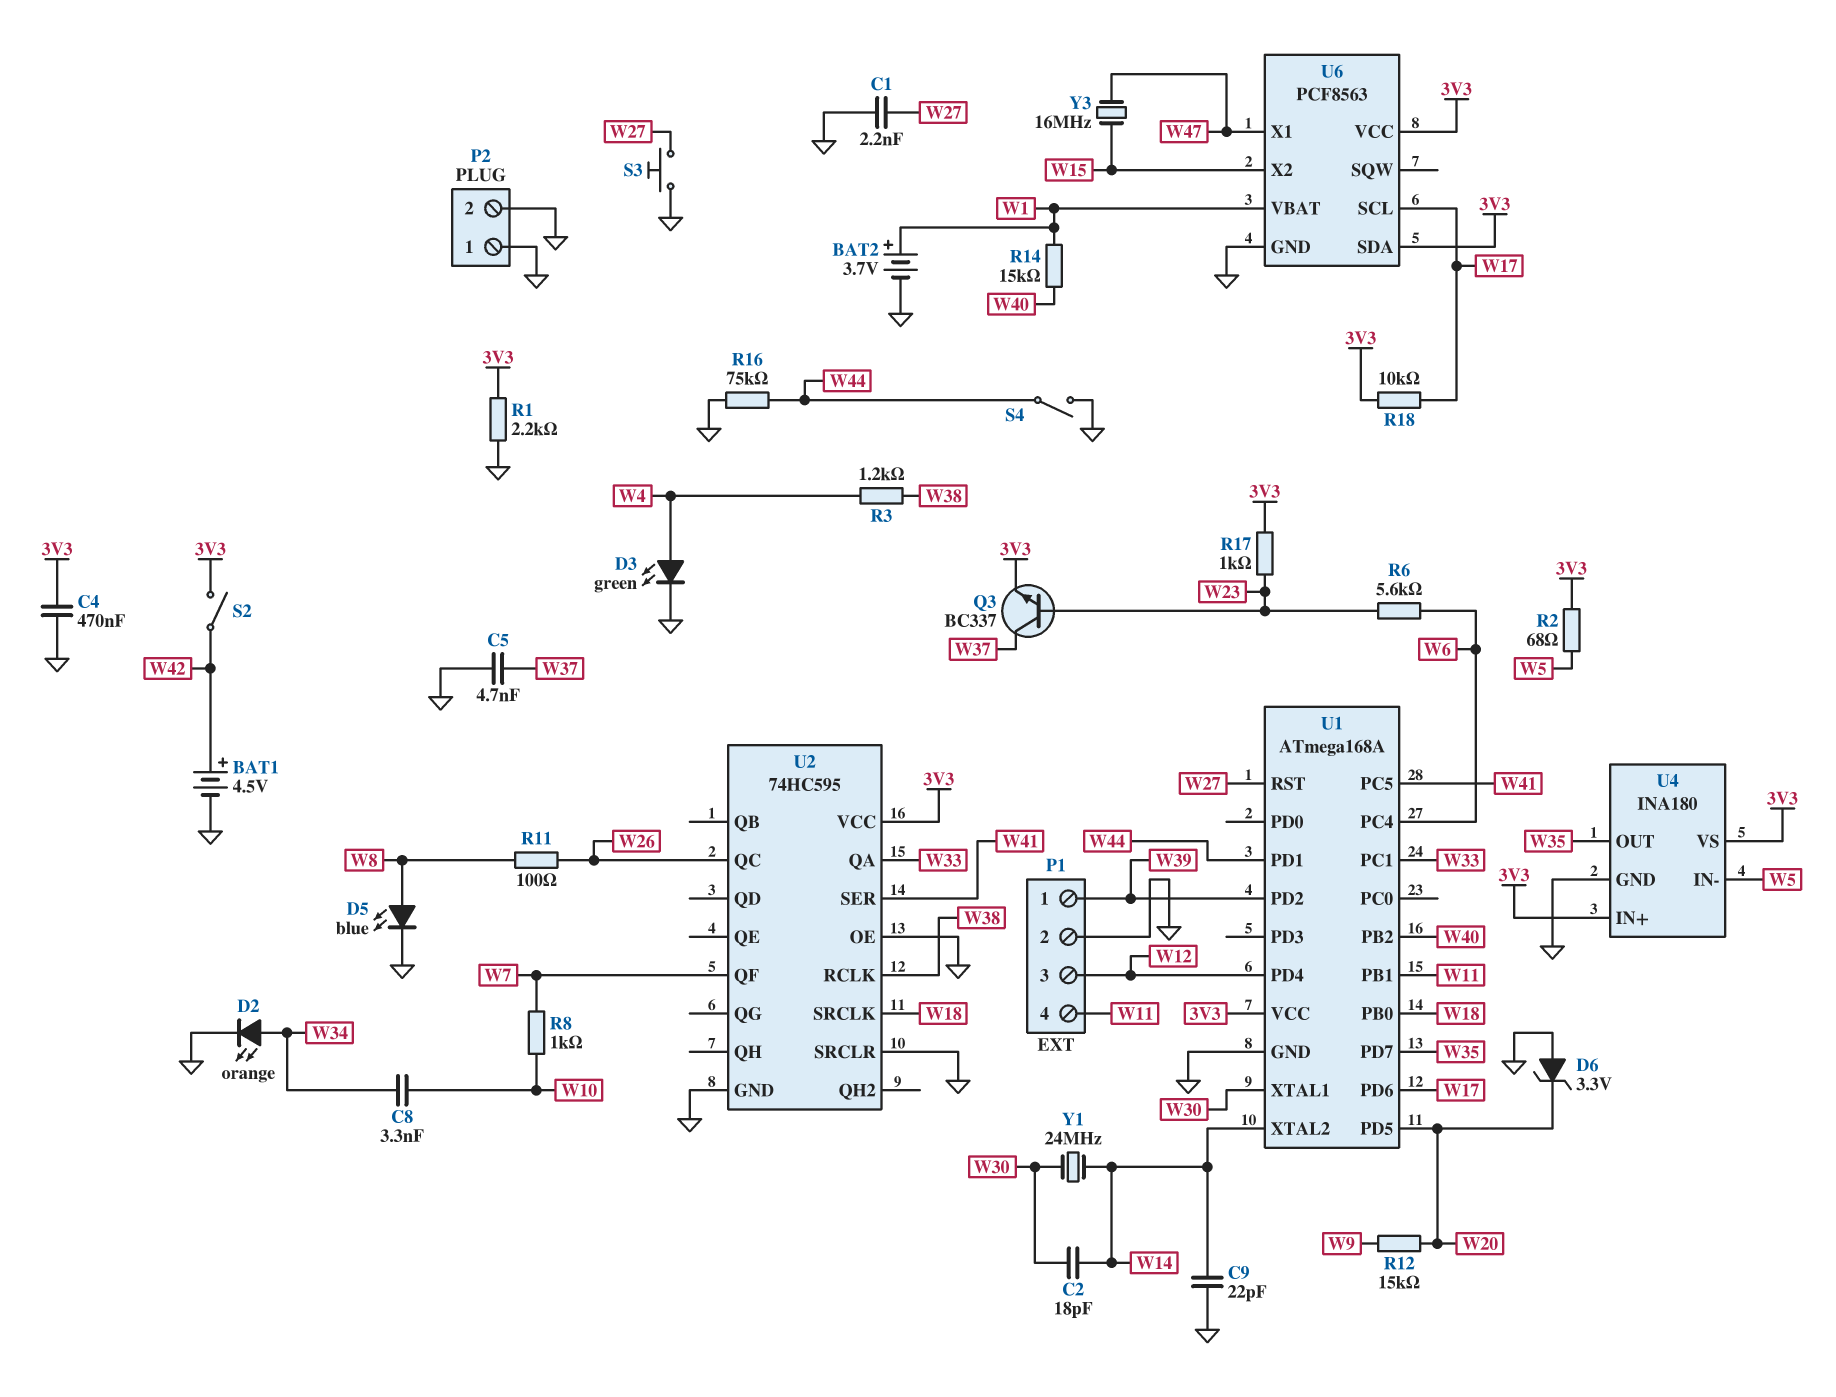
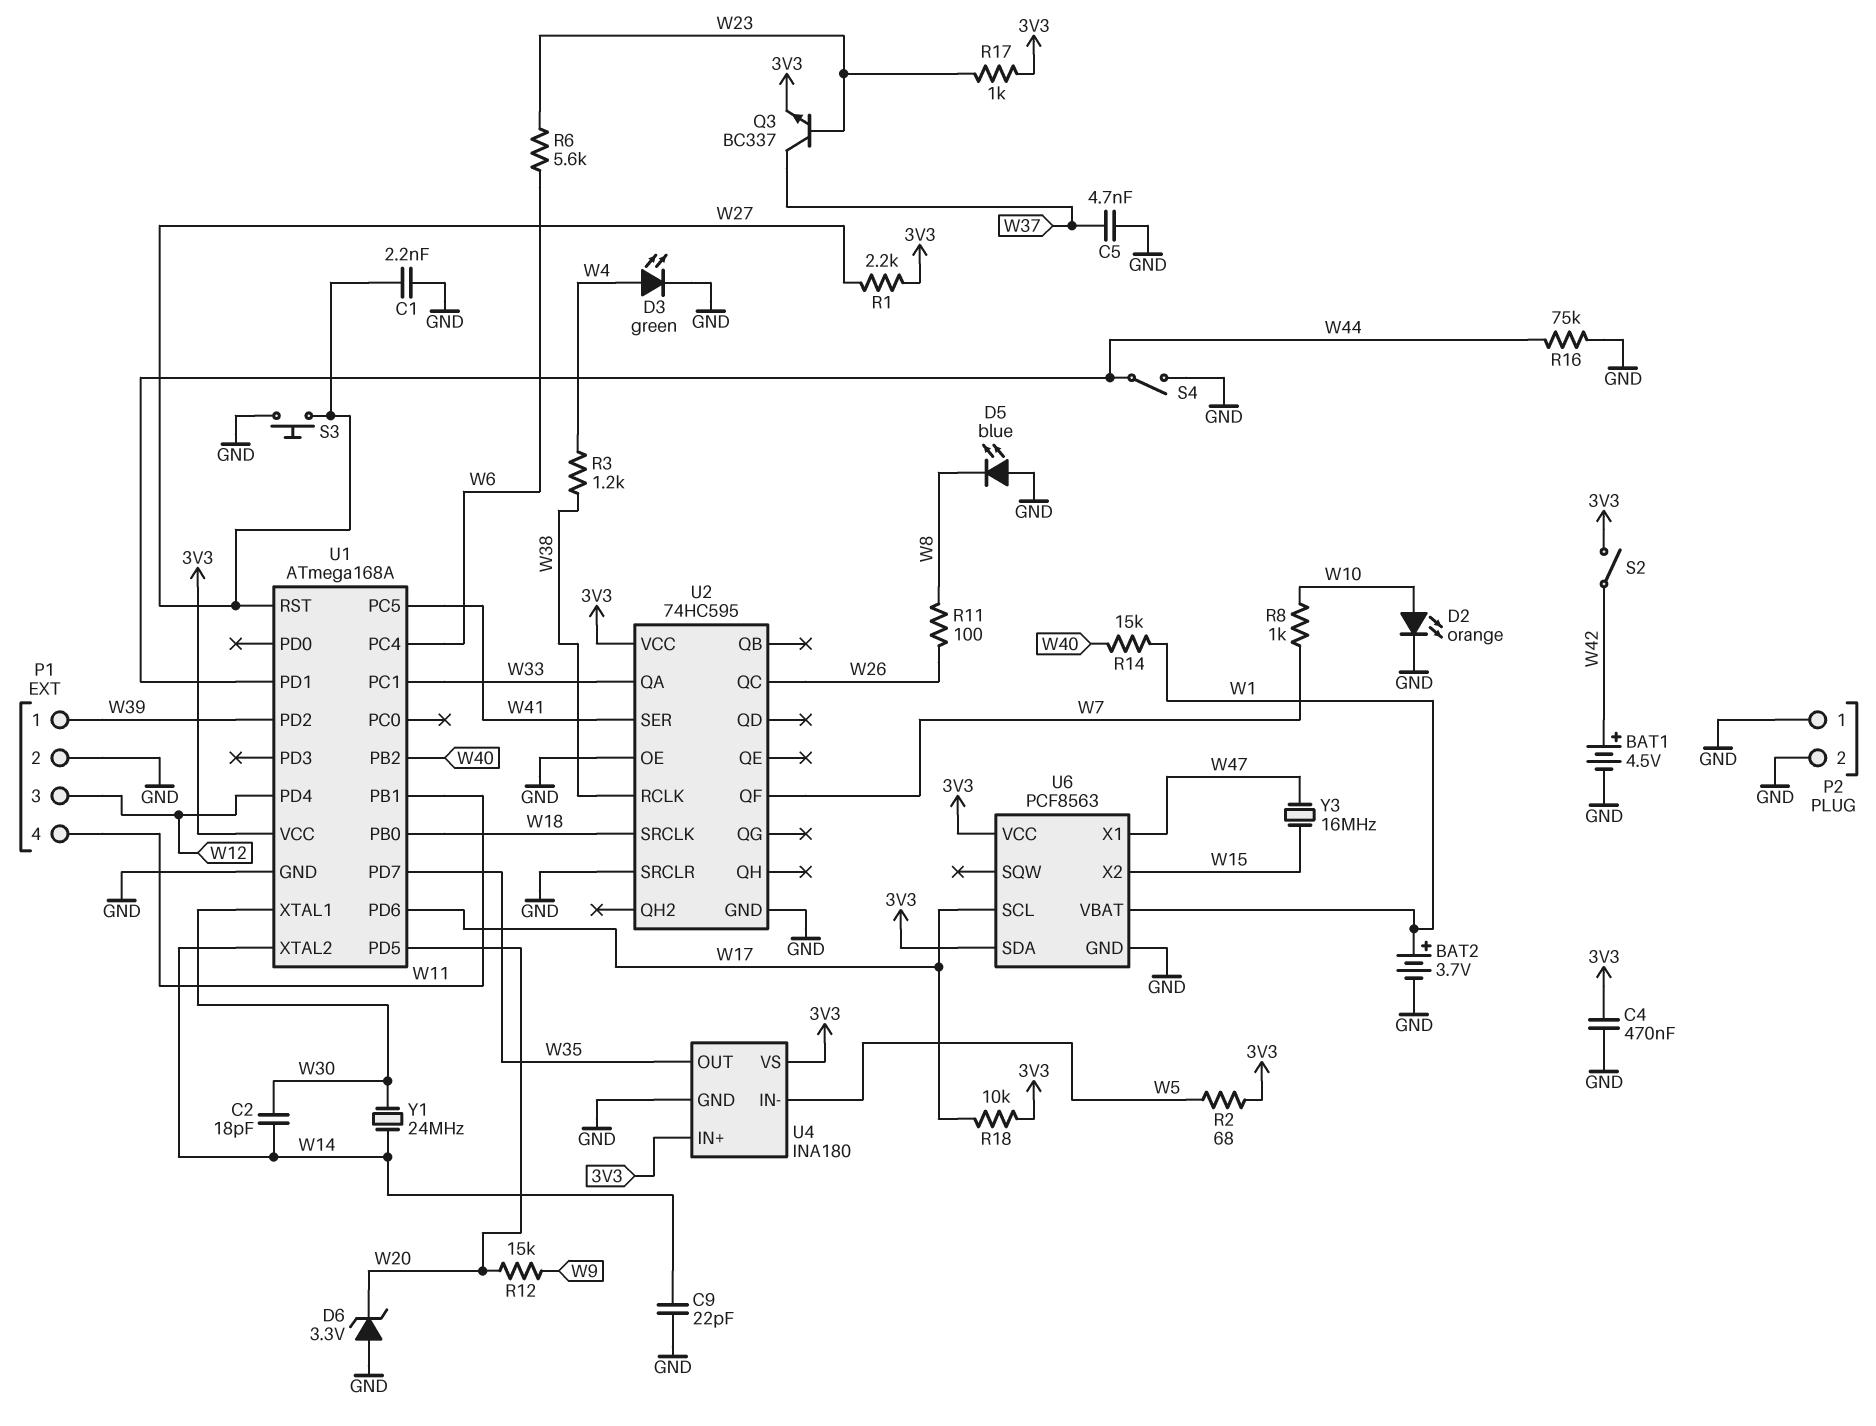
C8: 3.3nF (W10, W34) -> none
D2: LED orange (A W34, K GND) -> LED orange (A W10, K GND)
D5: LED blue (A W8, K GND) -> LED blue (A GND, K W8)
R1: 2.2k (3V3, GND) -> 2.2k (3V3, W27)

